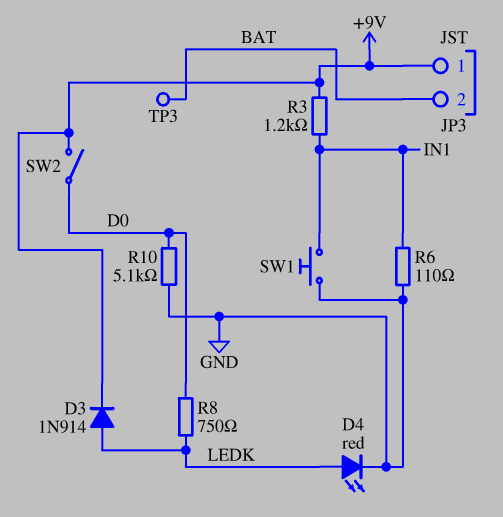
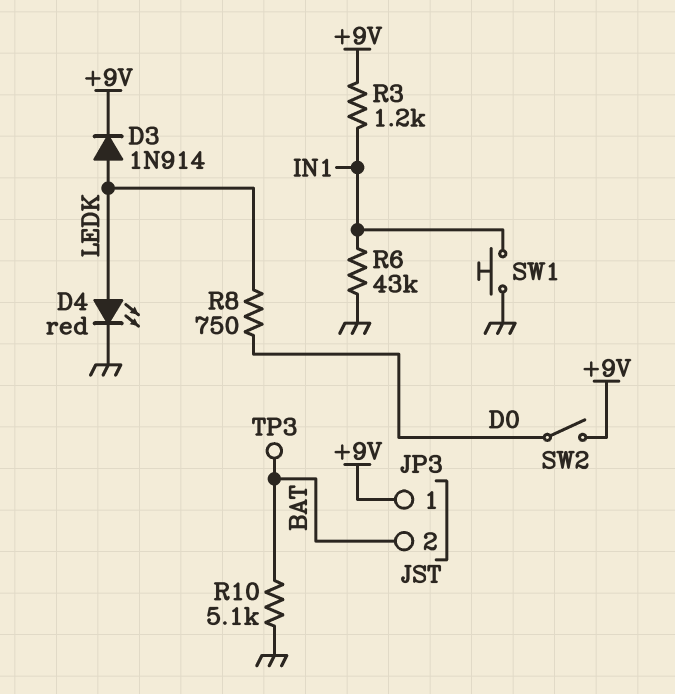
R6: 110 (GND, IN1) -> 43k (GND, IN1)
R10: 5.1k (D0, GND) -> 5.1k (BAT, GND)

